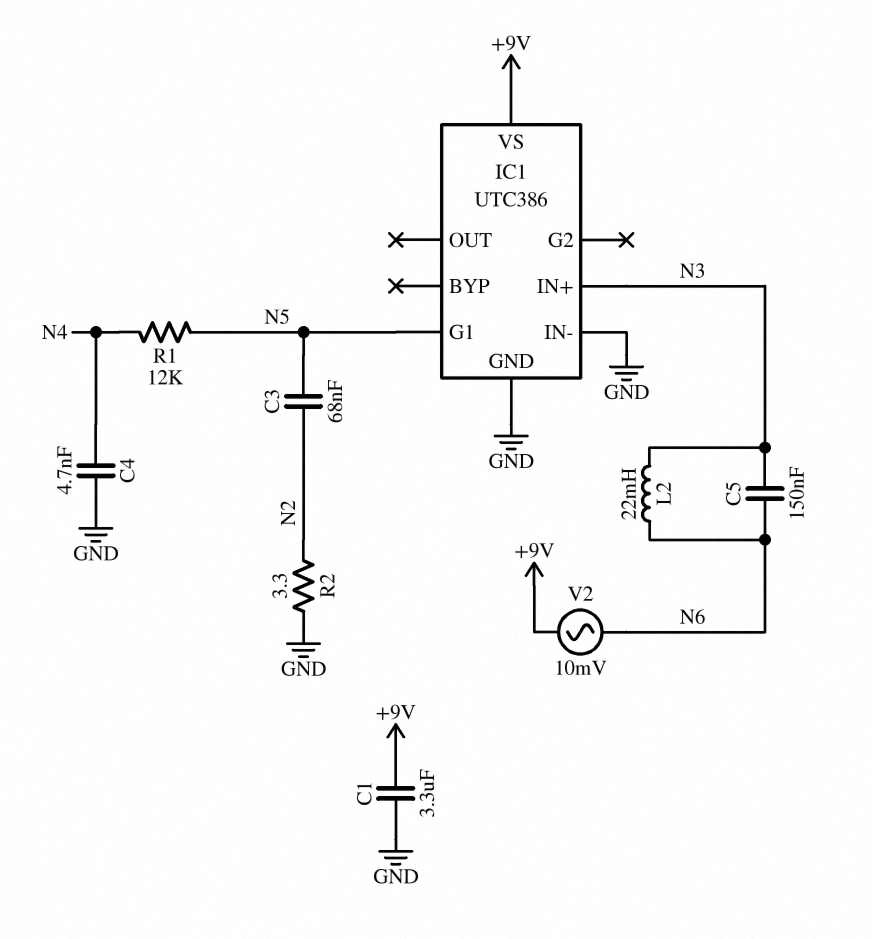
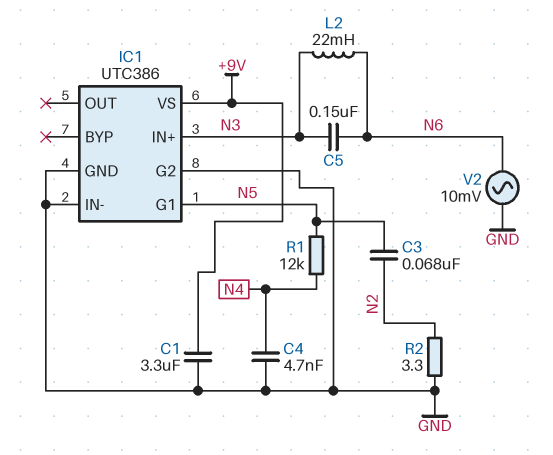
IC1 pin G2: none -> GND
V2: AC 10mV (+9V, N6) -> AC 10mV (GND, N6)

